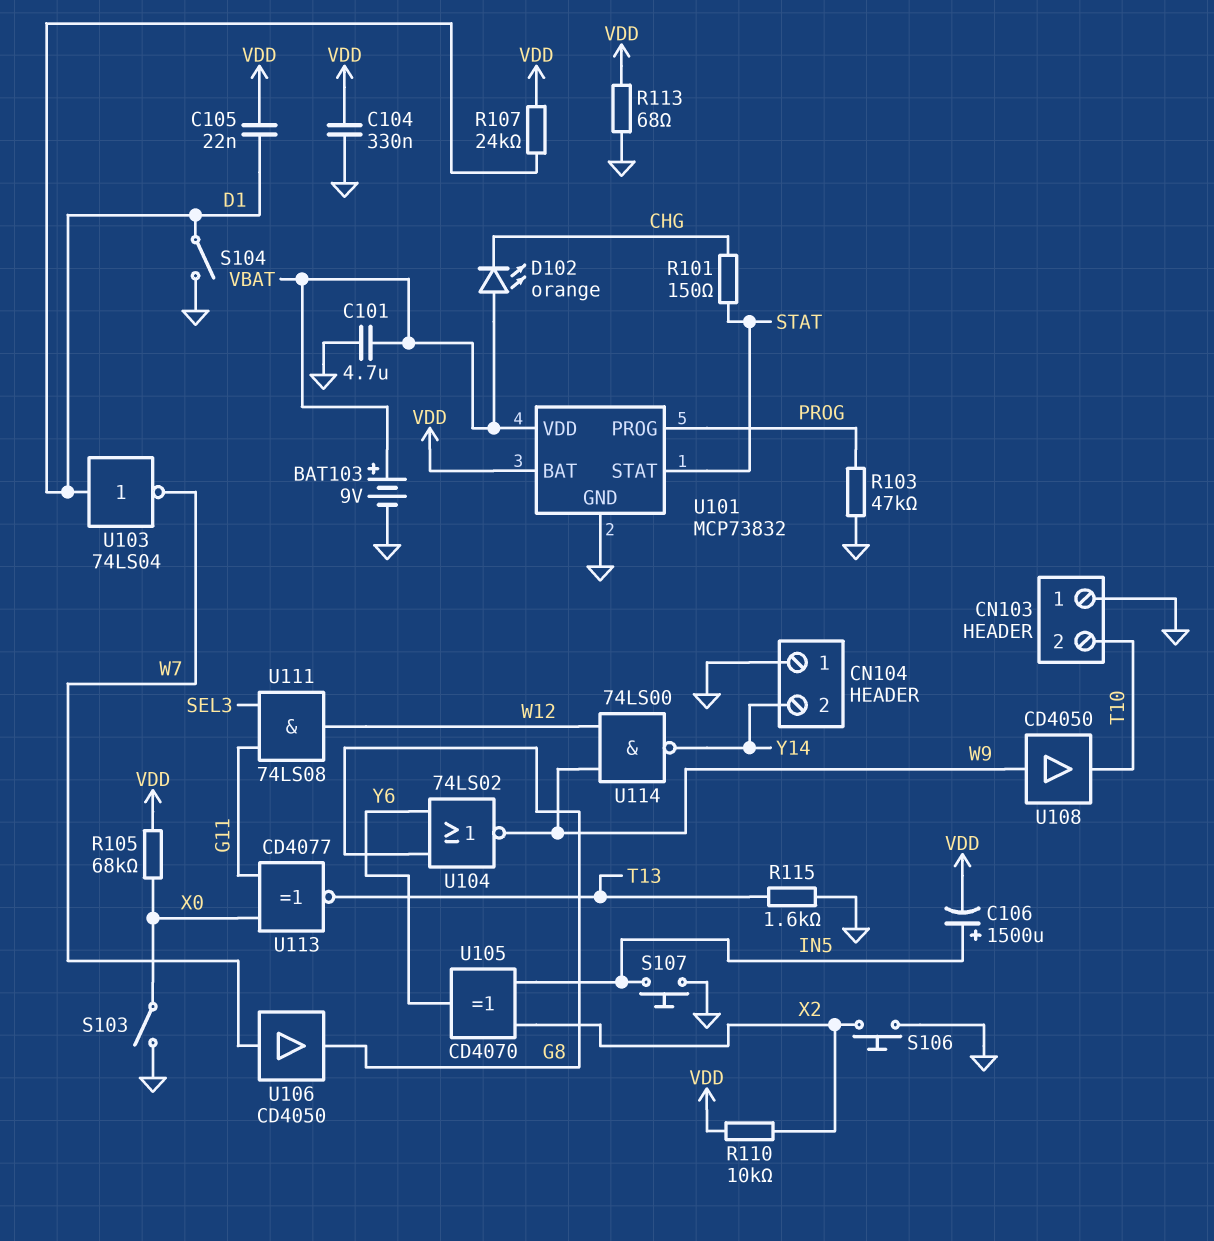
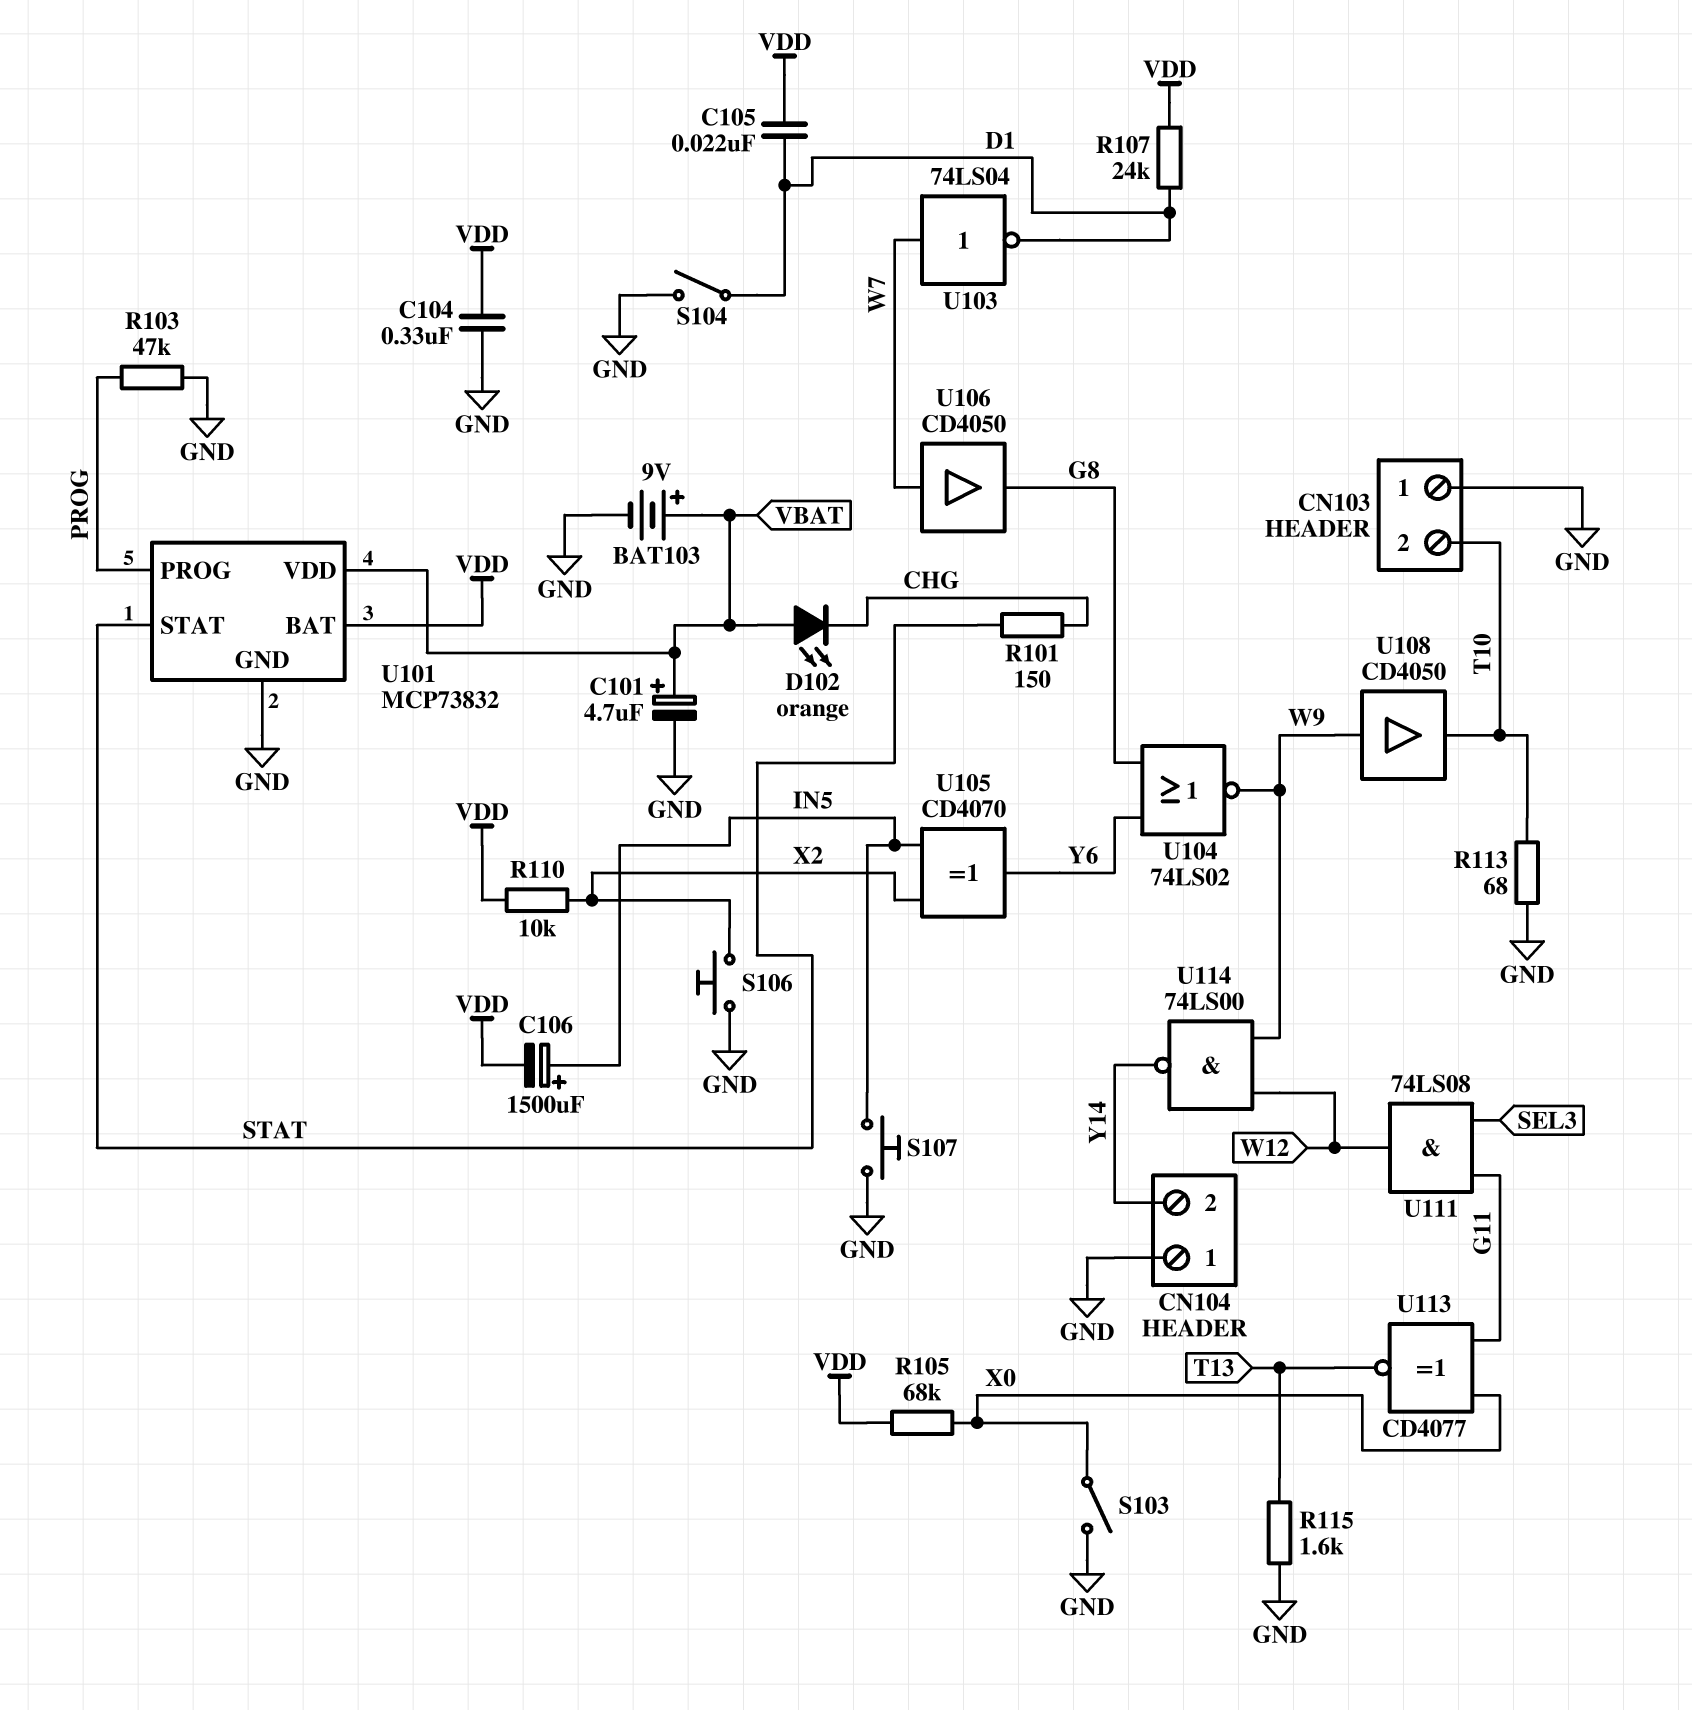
C101: 4.7uF (GND, VBAT) -> 4.7uF (plus VBAT, minus GND)
R113: 68 (GND, VDD) -> 68 (GND, T10)
U103: NOT 74LS04 (in D1, out W7) -> NOT 74LS04 (in W7, out D1)

